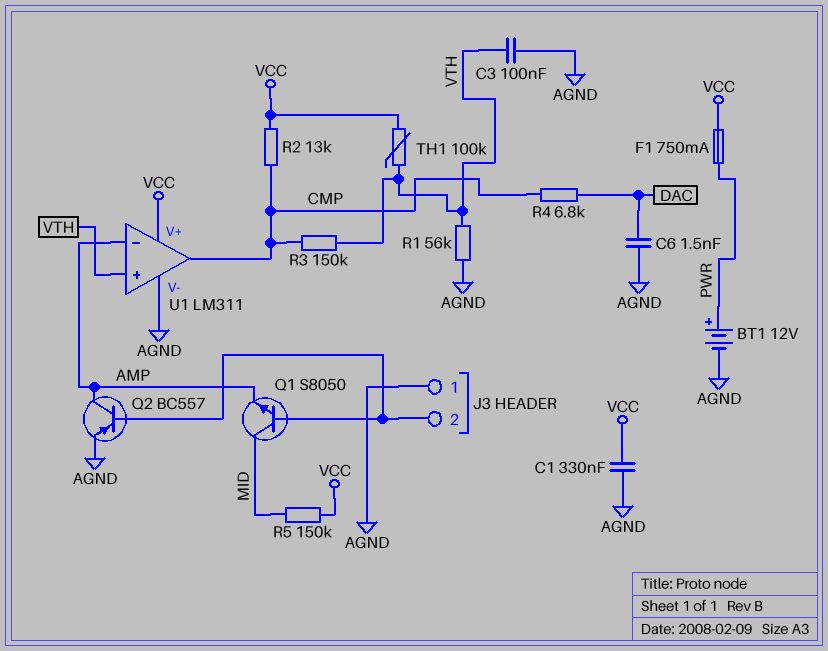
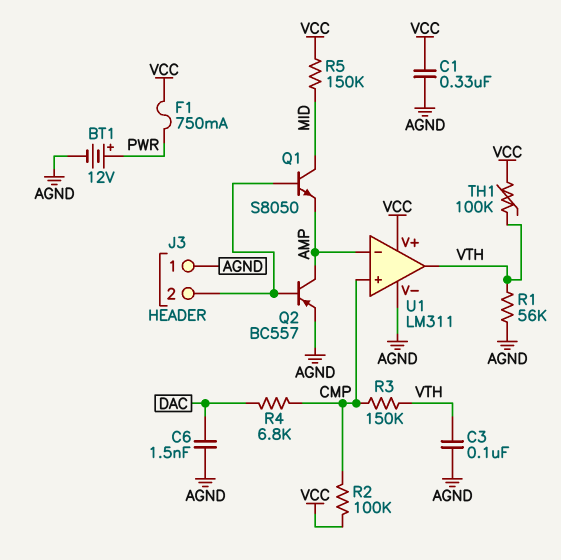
R2: 13k (CMP, VCC) -> 100k (CMP, VCC)
U1 pin in+: VTH -> CMP
U1 pin out: CMP -> VTH

